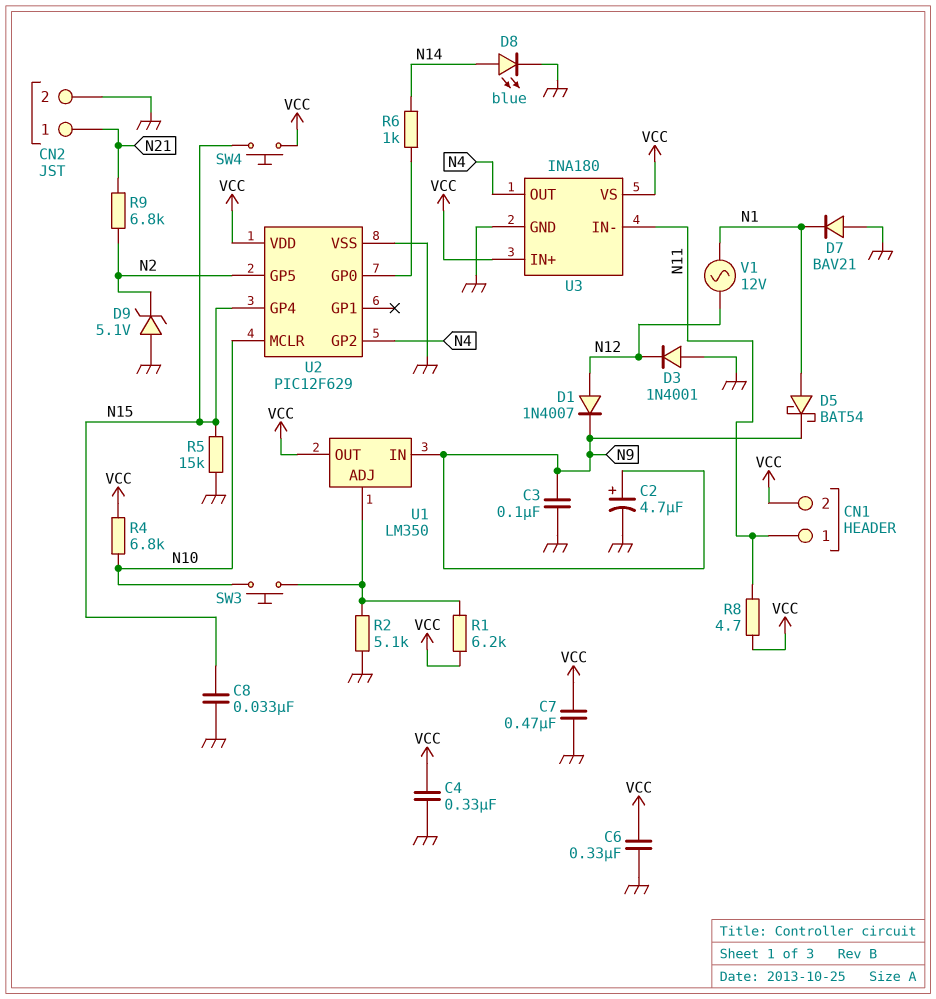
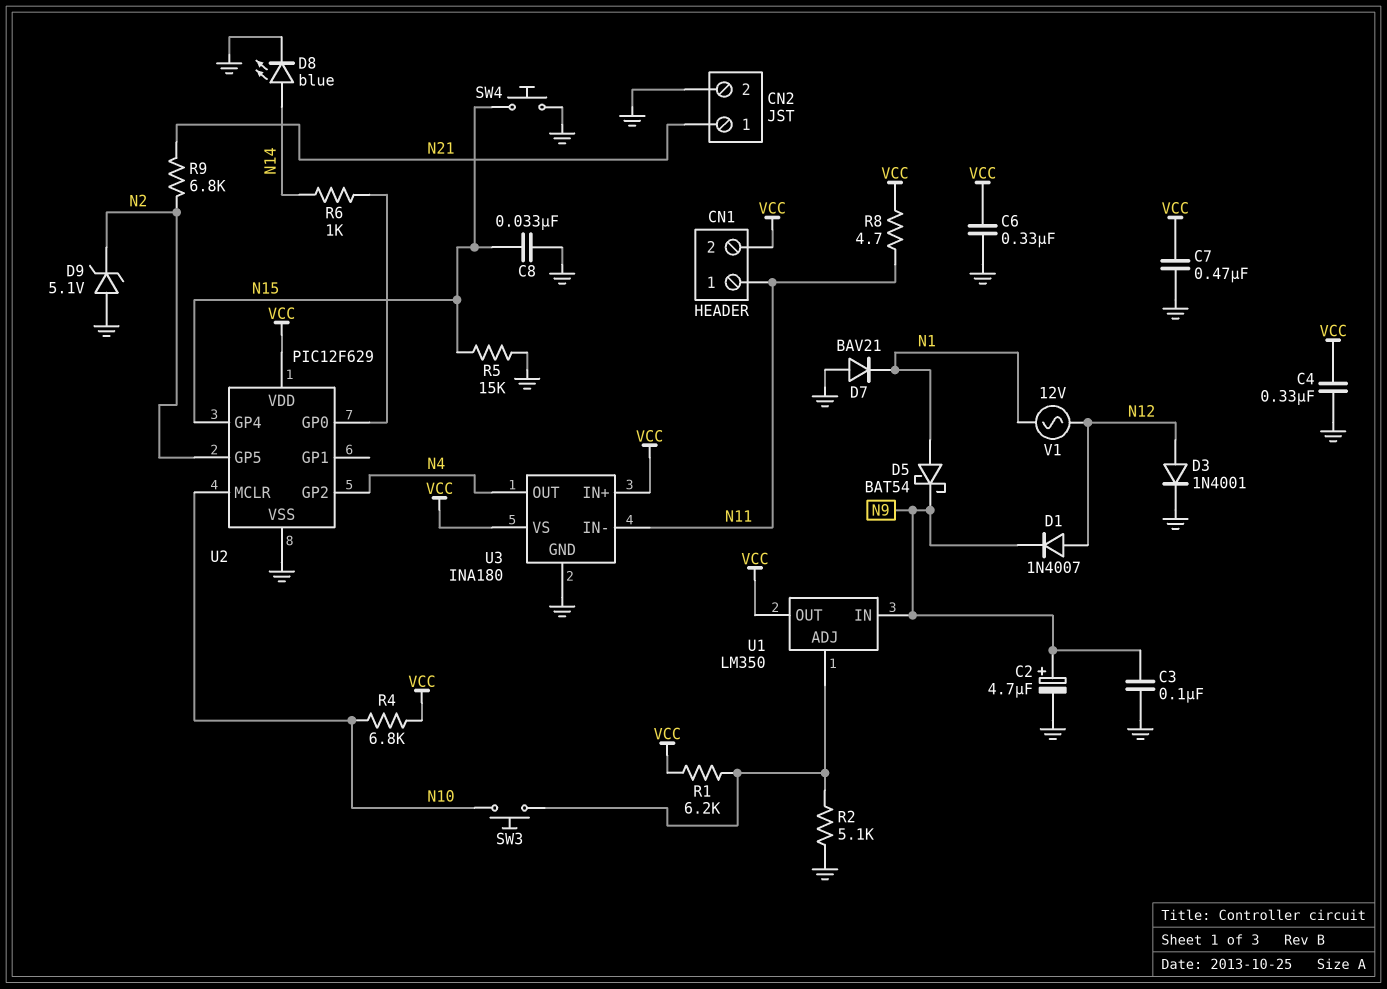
D3: diode 1N4001 (A GND, K N12) -> diode 1N4001 (A N12, K GND)
SW4: button (N15, VCC) -> button (GND, N15)

